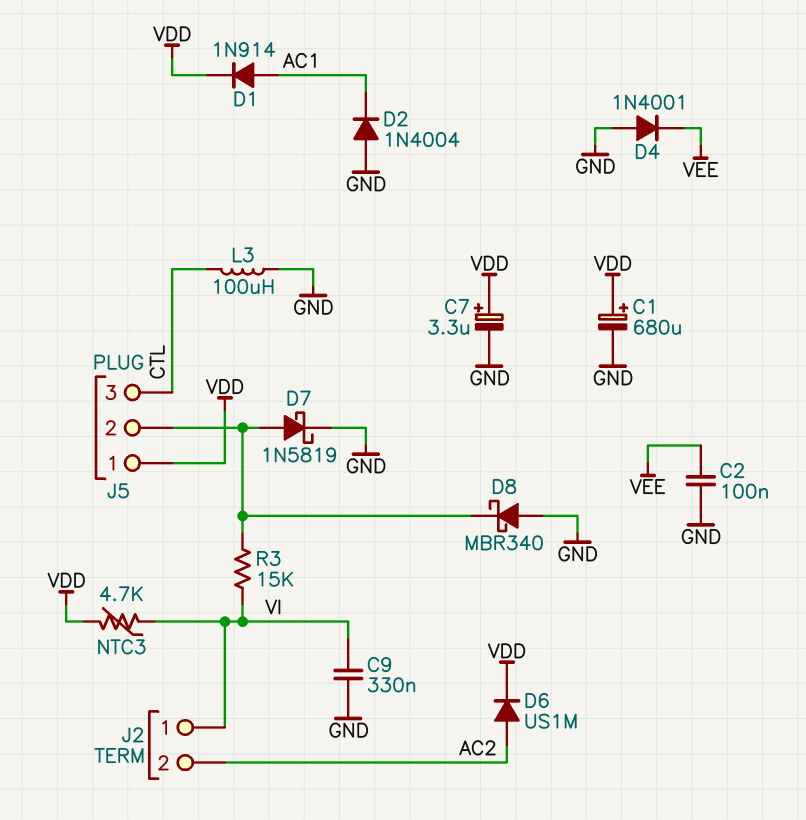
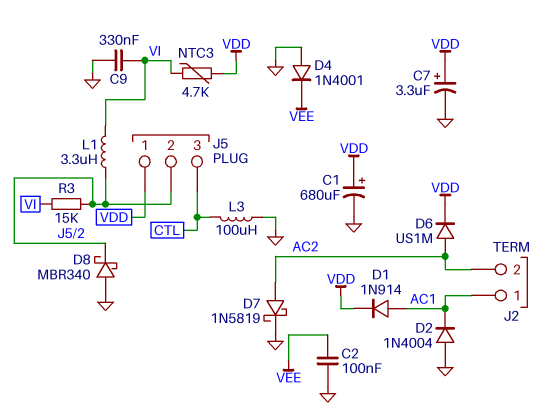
D7: schottky 1N5819 (A J5/2, K GND) -> schottky 1N5819 (A AC2, K GND)
J2 pin 1: VI -> AC1
L1: none -> 3.3uH (J5/2, VI)

